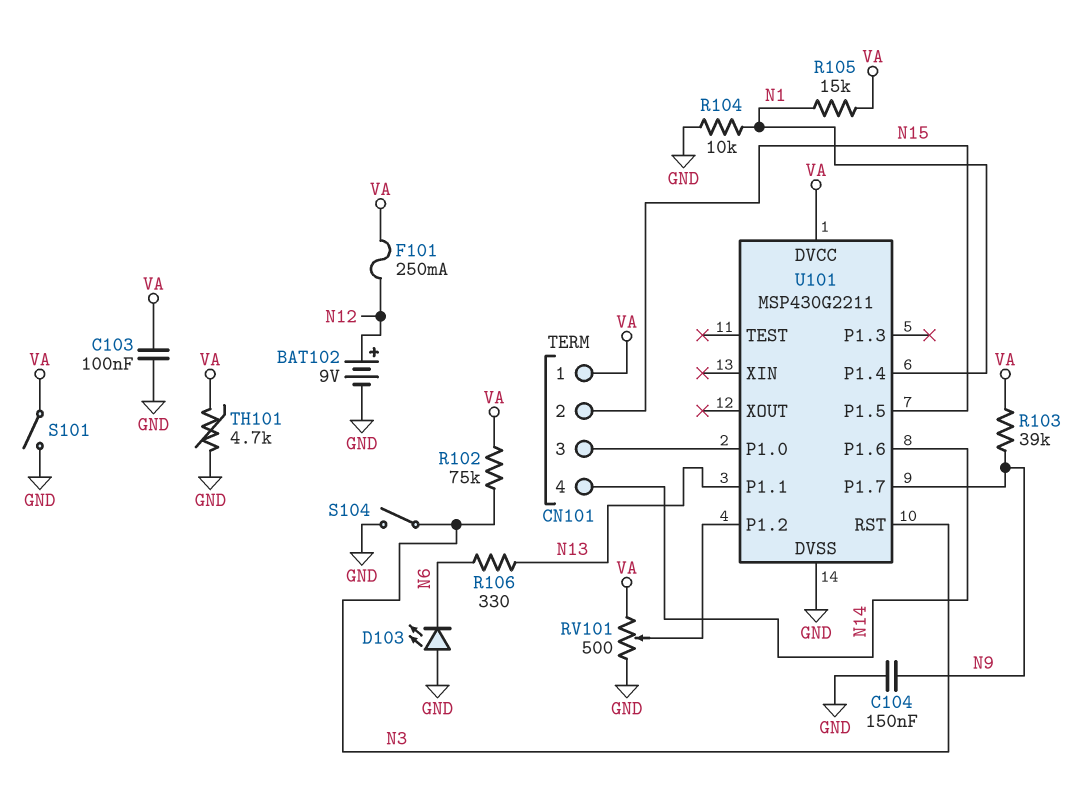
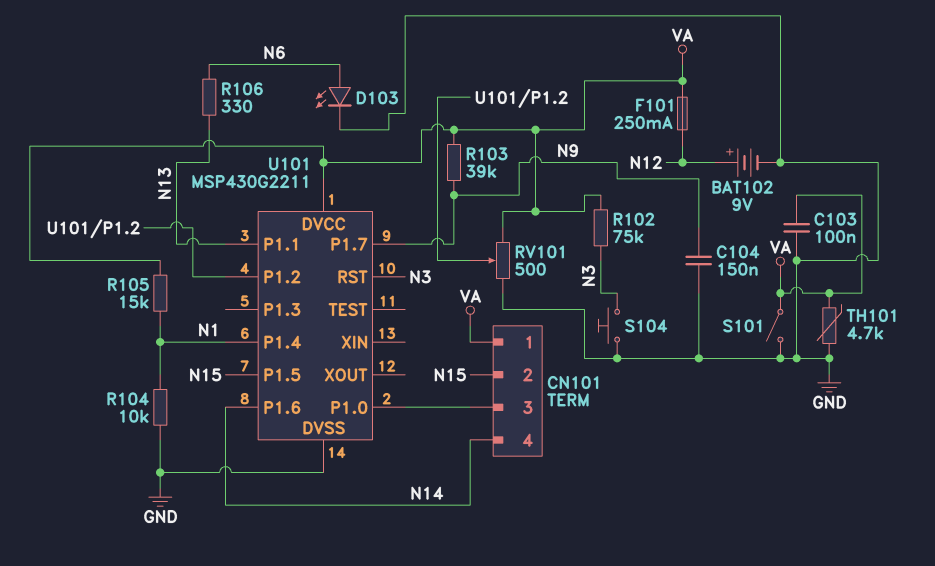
D103: LED (A GND, K N6) -> LED (A N6, K GND)
S104: switch (GND, N3) -> button (GND, N3)

